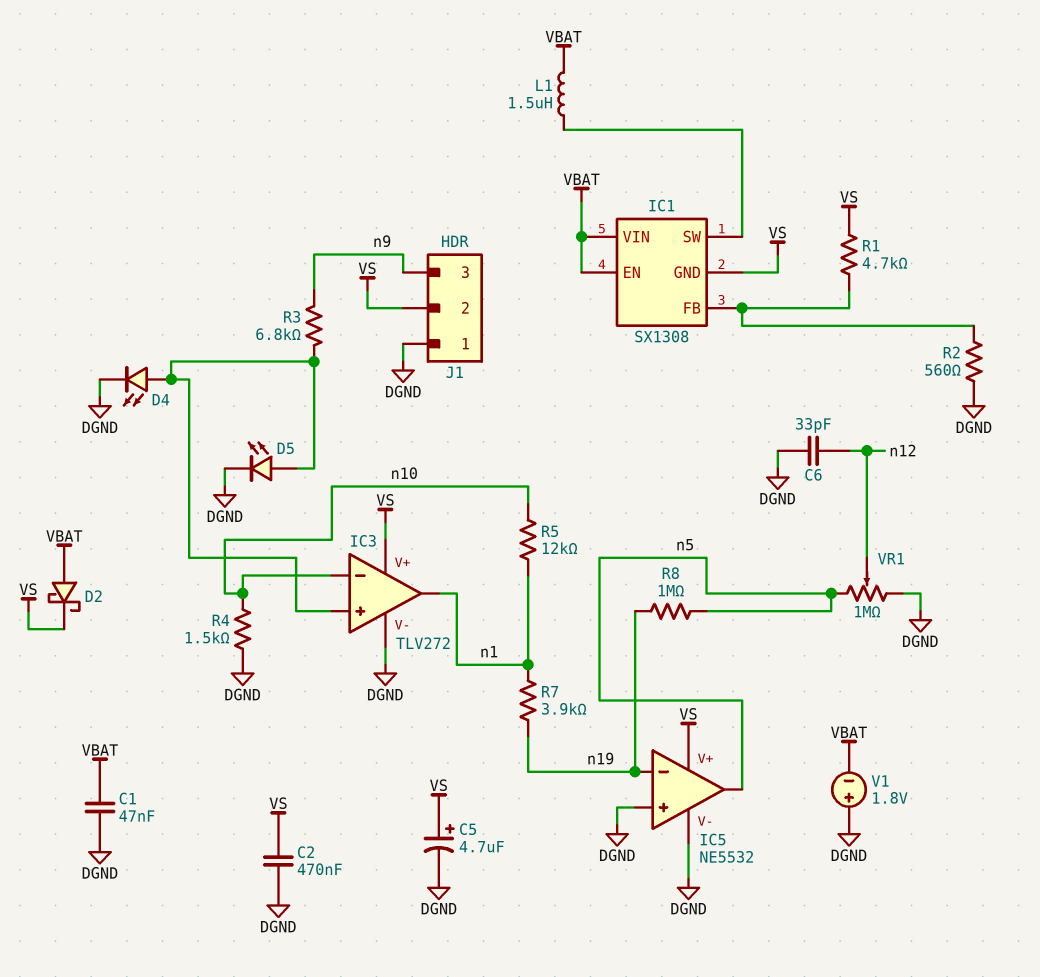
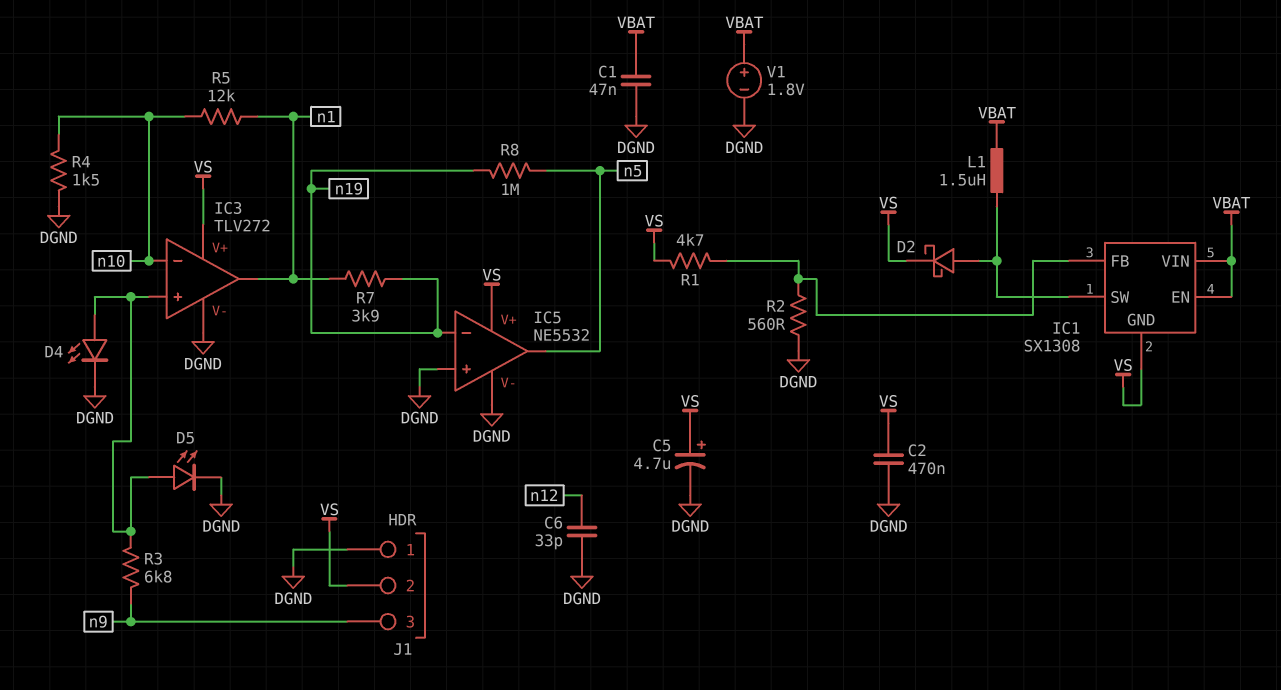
D2: schottky (A VBAT, K VS) -> schottky (A IC1/SW, K VS)
V1: 1.8V (plus DGND, minus VBAT) -> 1.8V (plus VBAT, minus DGND)
VR1: 1M (DGND, n5, wiper n12) -> none

